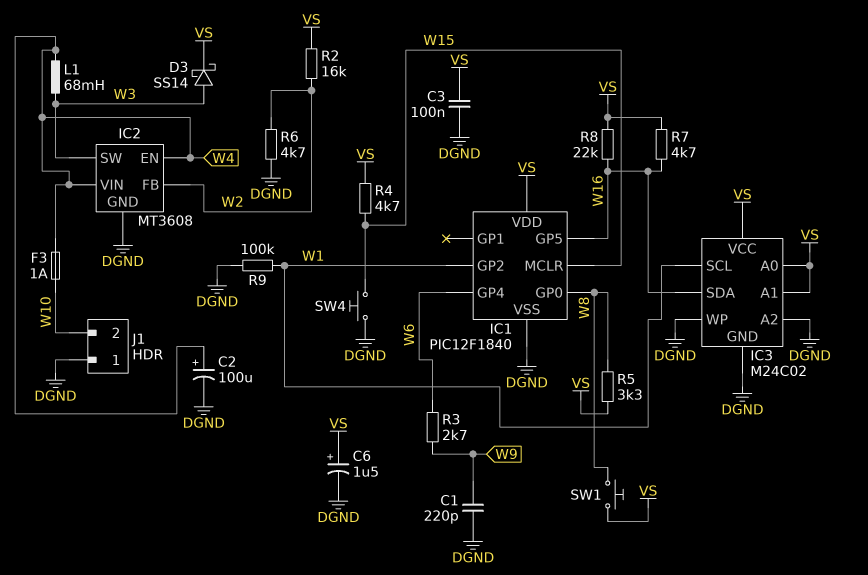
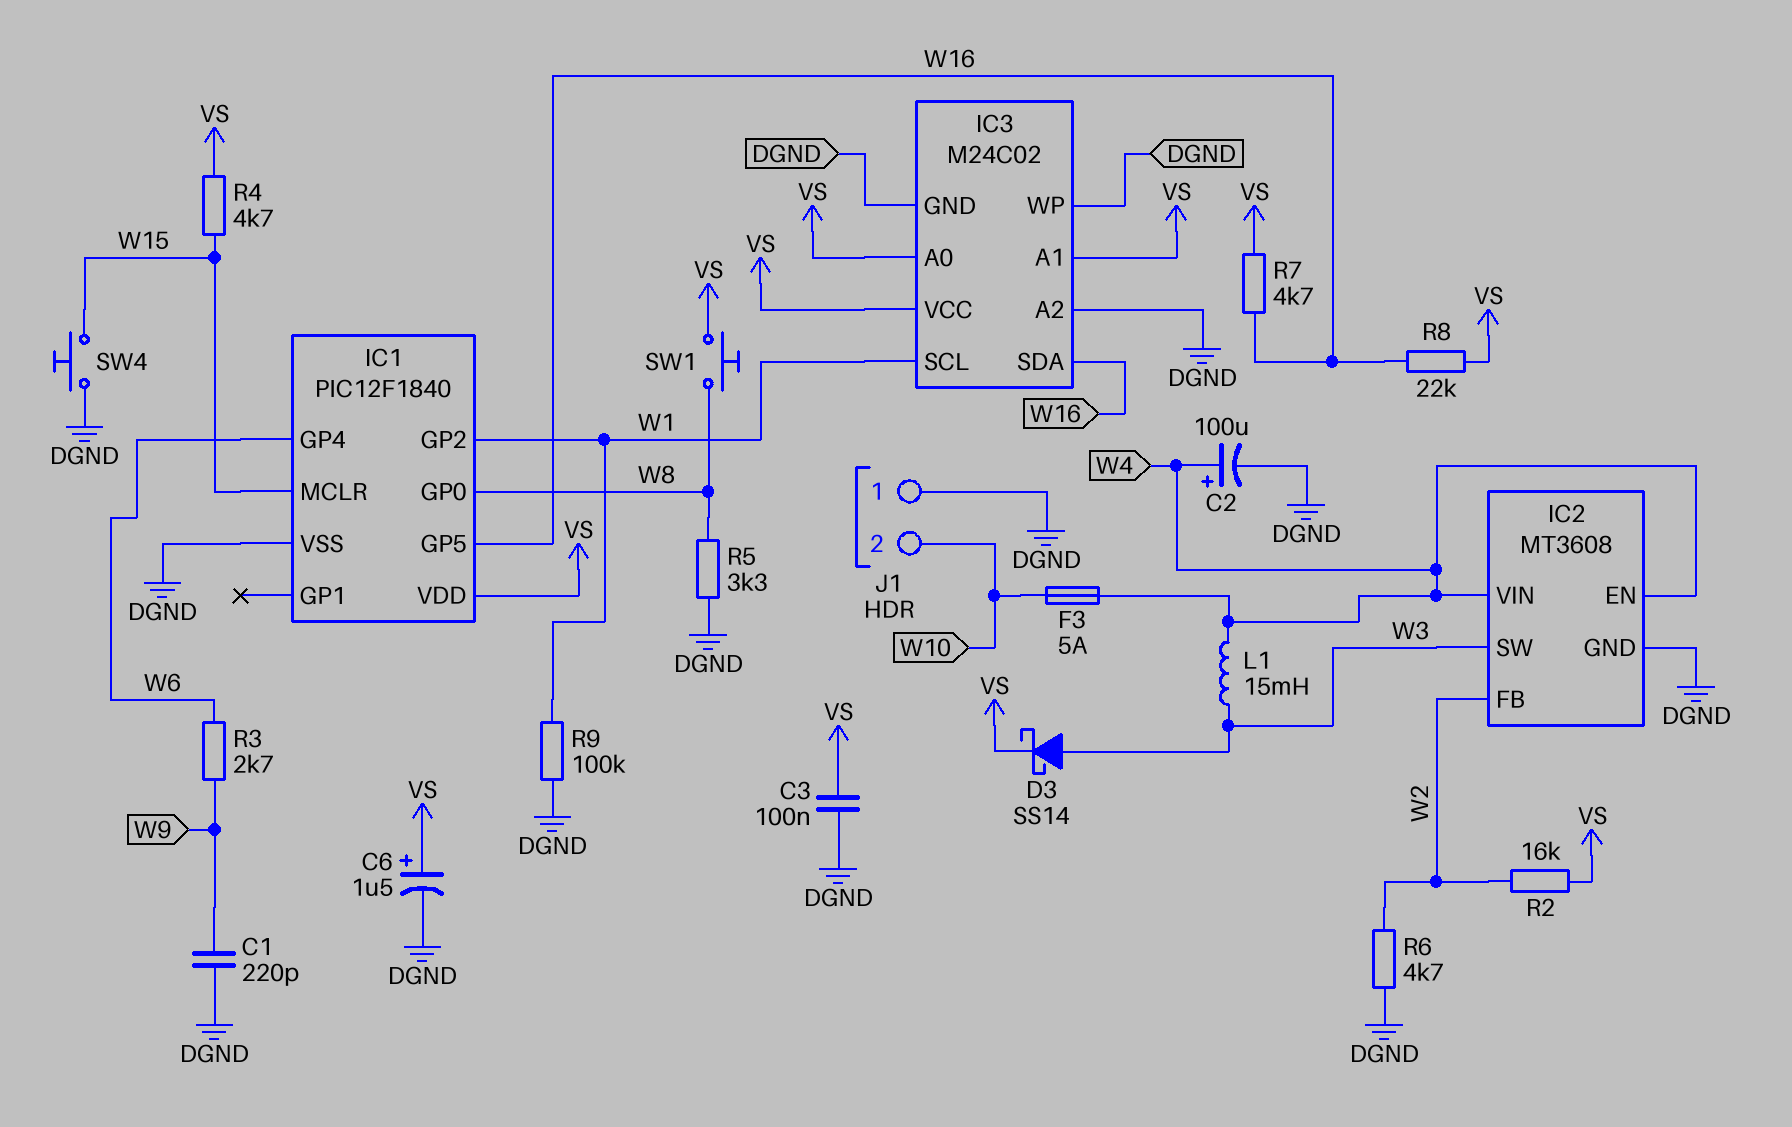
F3: 1A (W4, W10) -> 5A (W4, W10)
L1: 68mH (W3, W4) -> 15mH (W3, W4)
R5: 3.3k (VS, W8) -> 3.3k (DGND, W8)

